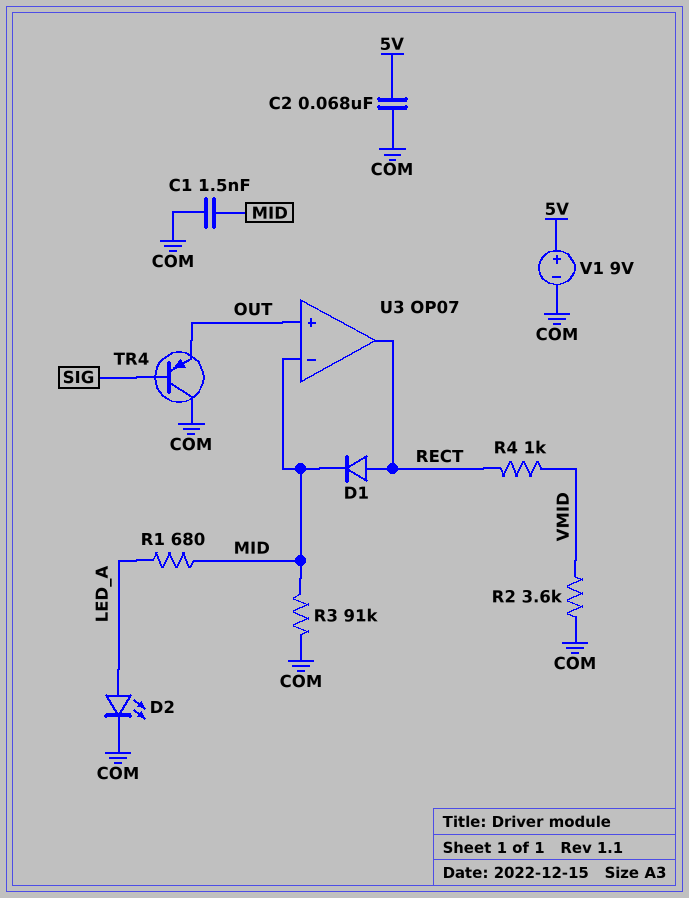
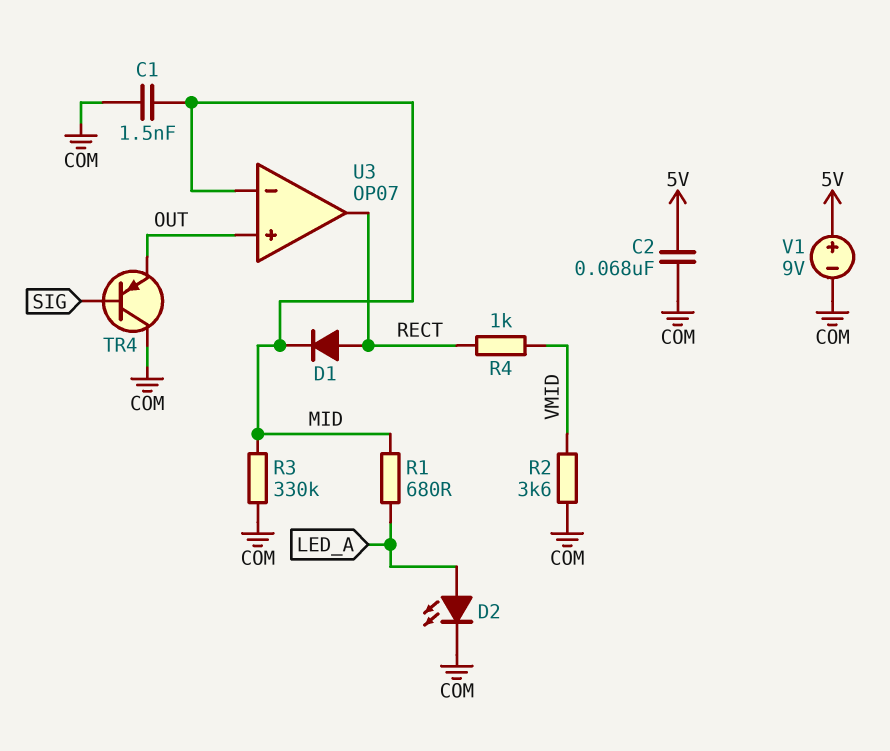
R3: 91k (COM, MID) -> 330k (COM, MID)

